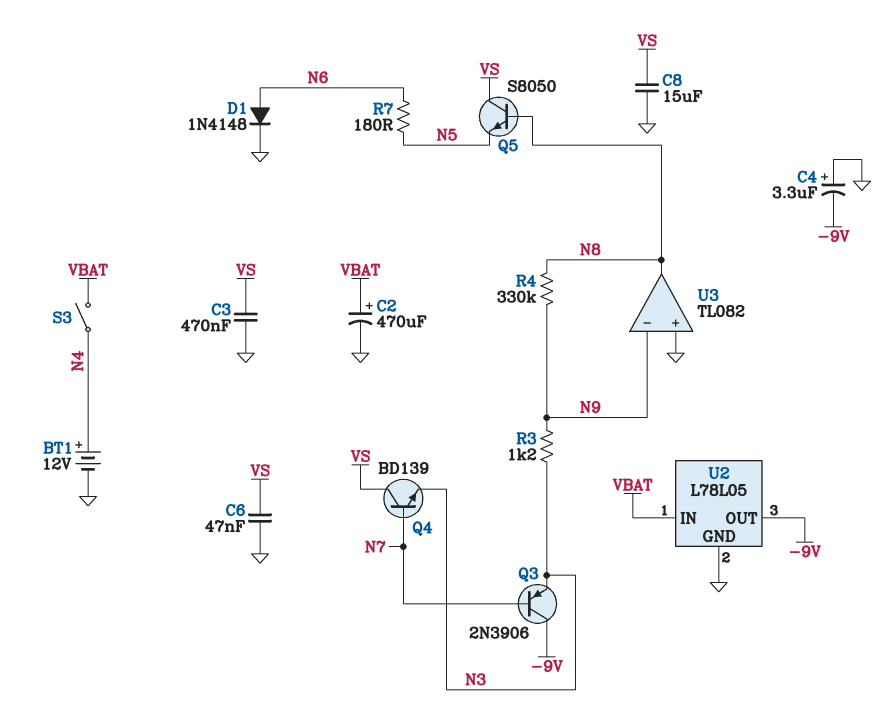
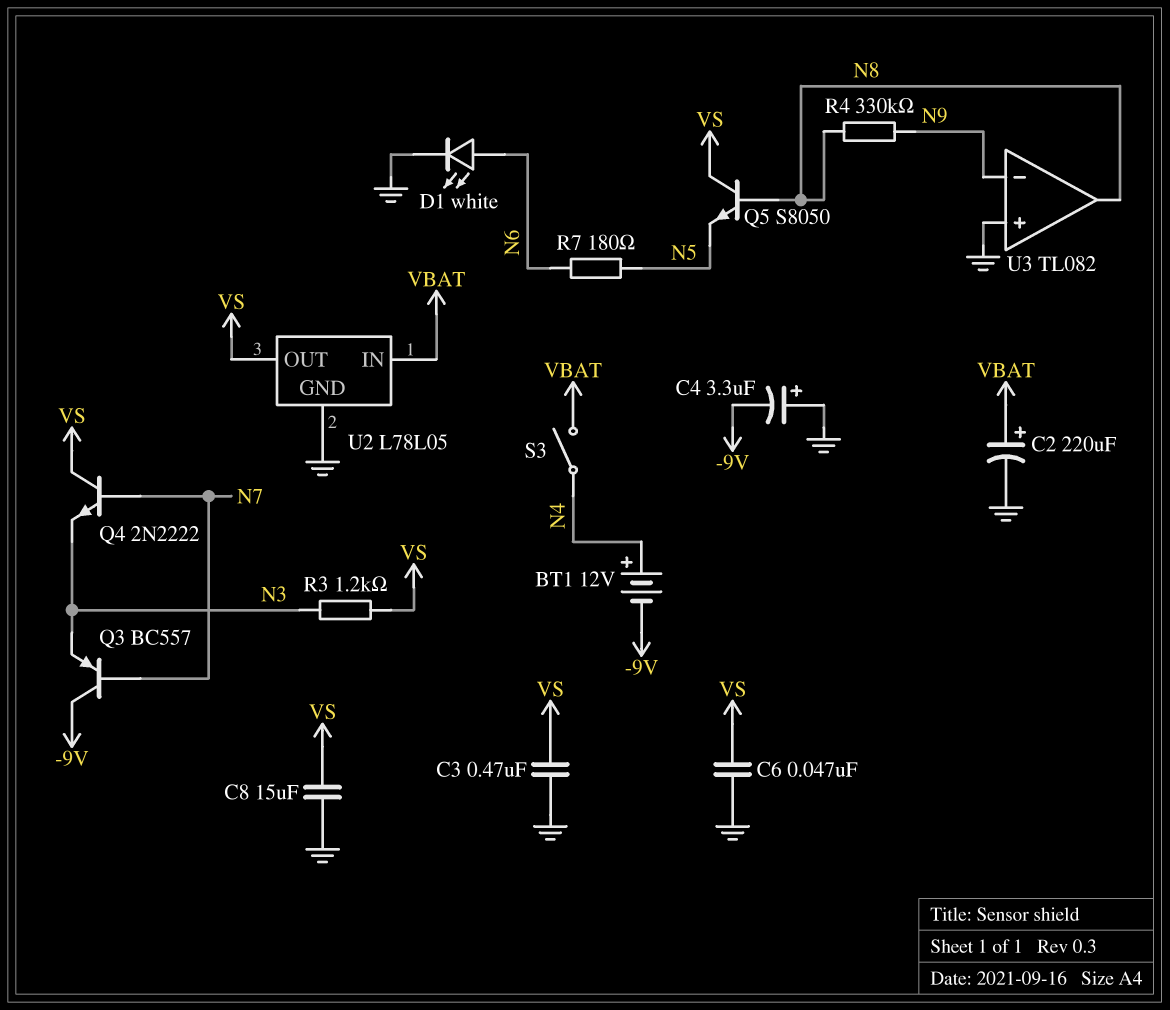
BT1: 12V (plus N4, minus GND) -> 12V (plus N4, minus -9V)
C2: 470uF (plus VBAT, minus GND) -> 220uF (plus VBAT, minus GND)
D1: diode 1N4148 (A N6, K GND) -> LED white (A N6, K GND)
Q3: PNP 2N3906 (B N7, C -9V, E N3) -> PNP BC557 (B N7, C -9V, E N3)
Q4: NPN BD139 (B N7, C VS, E N3) -> NPN 2N2222 (B N7, C VS, E N3)
R3: 1.2k (N3, N9) -> 1.2k (N3, VS)
U2 pin OUT: -9V -> VS

